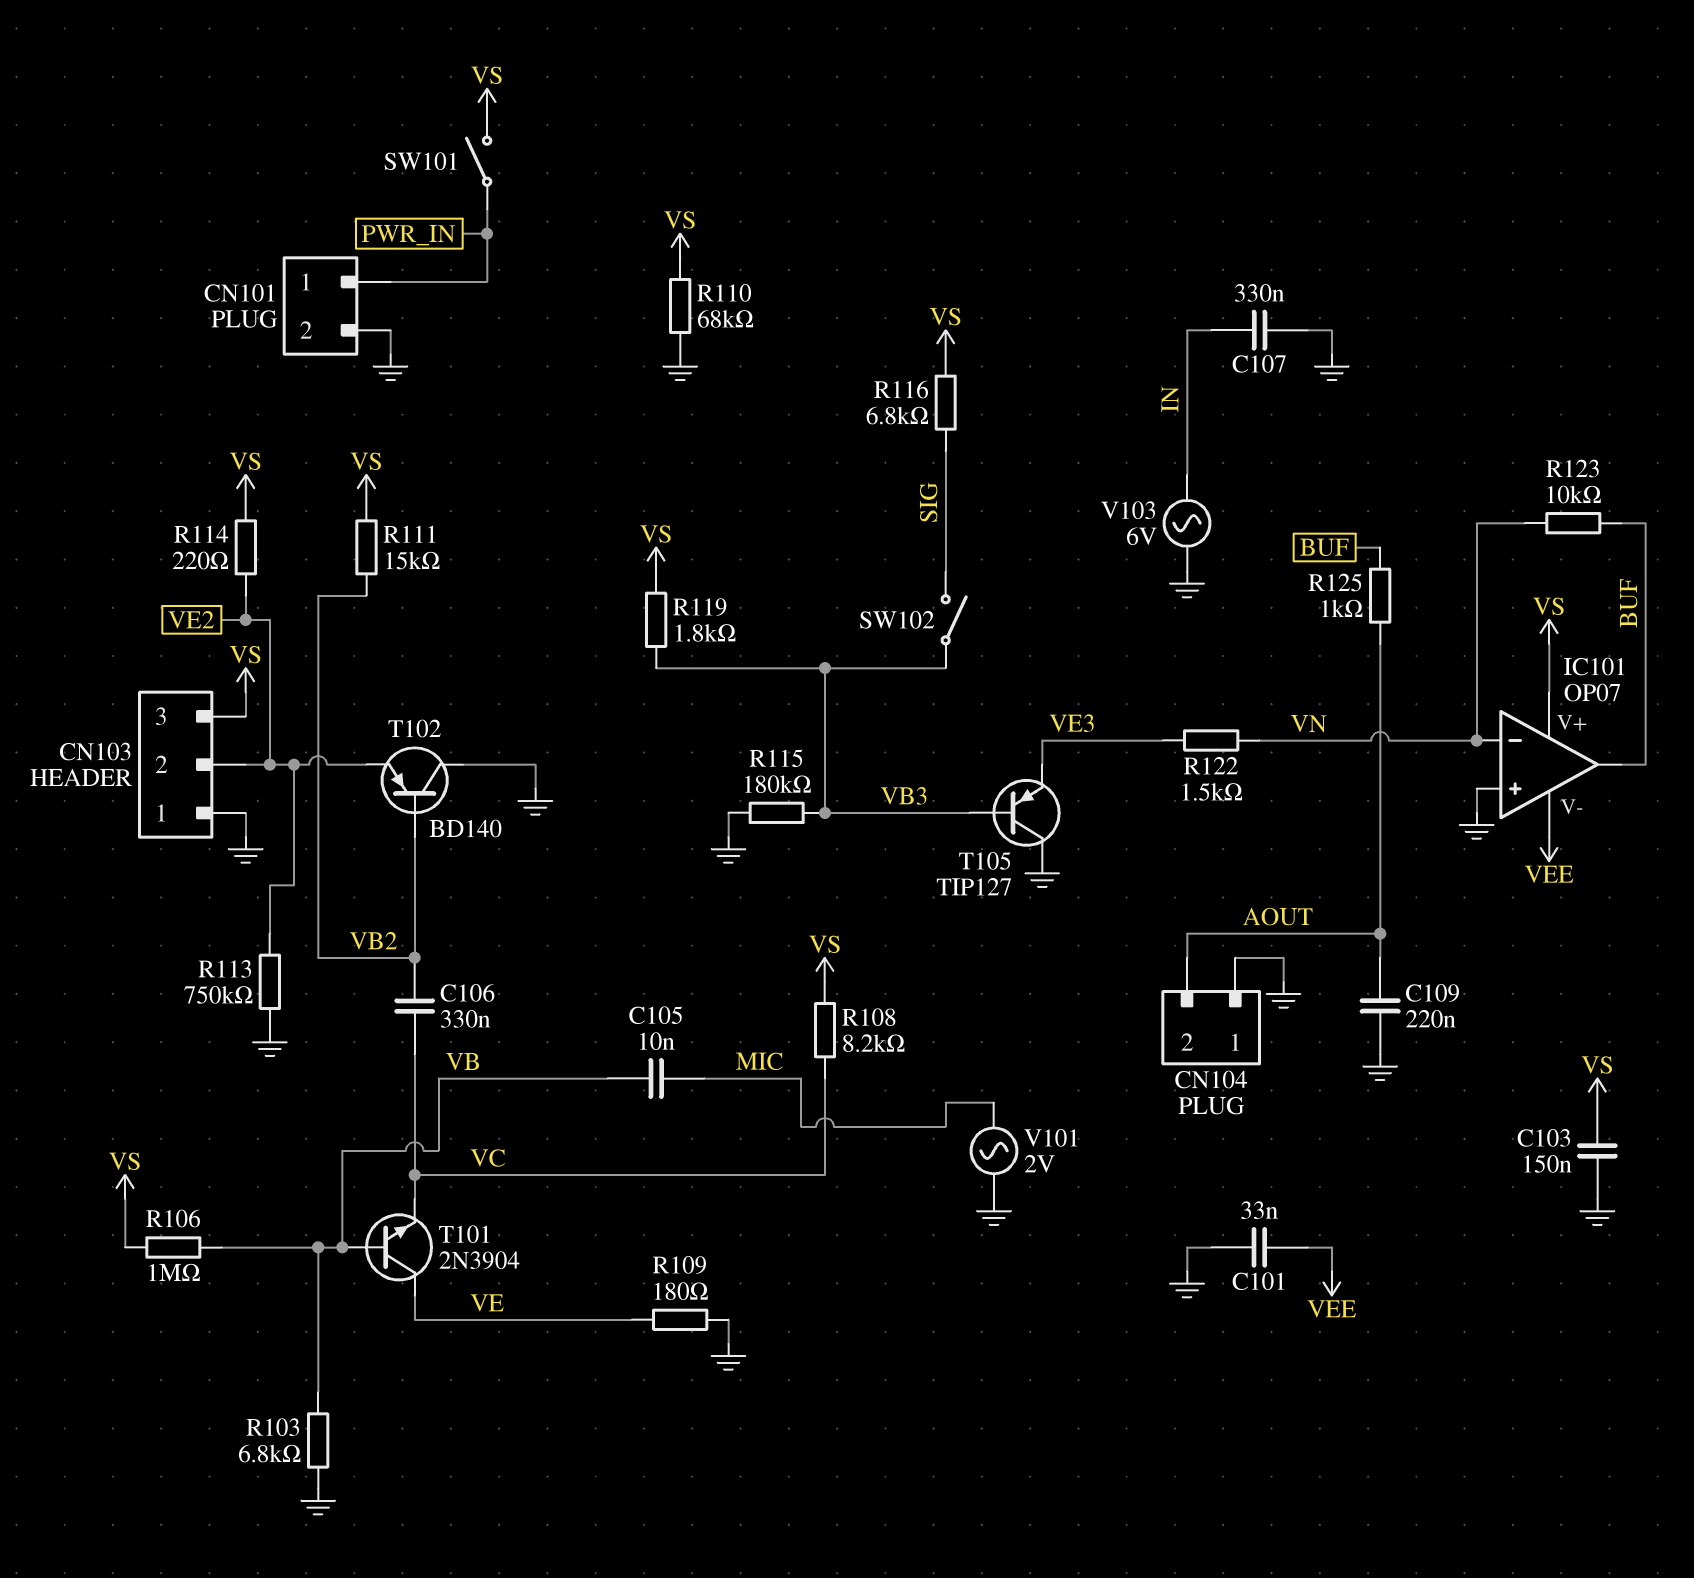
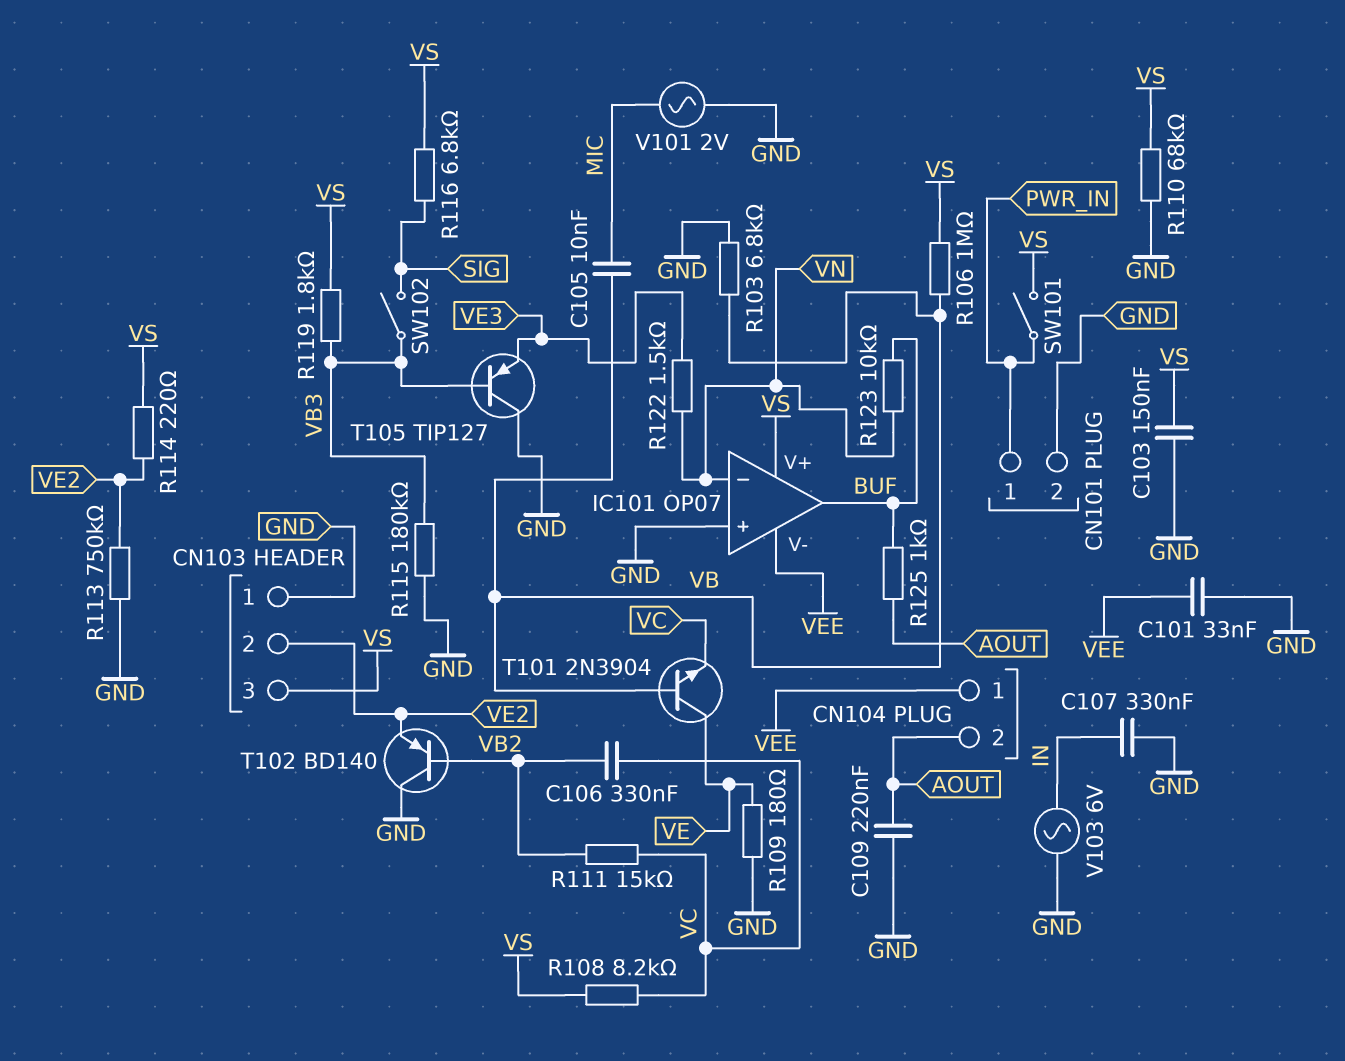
CN104 pin 1: GND -> VEE
R111: 15k (VB2, VS) -> 15k (VB2, VC)

